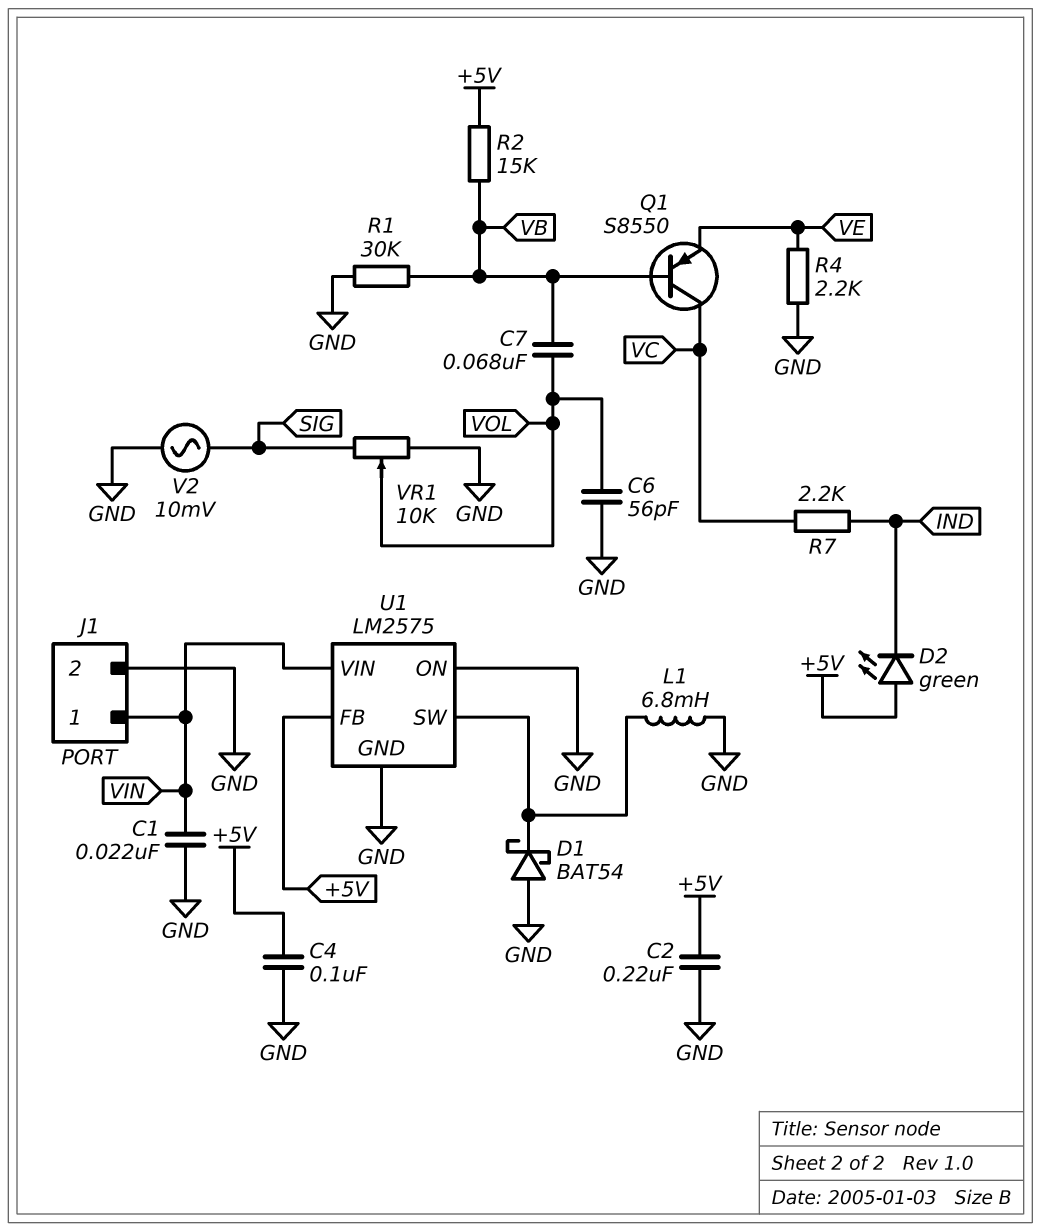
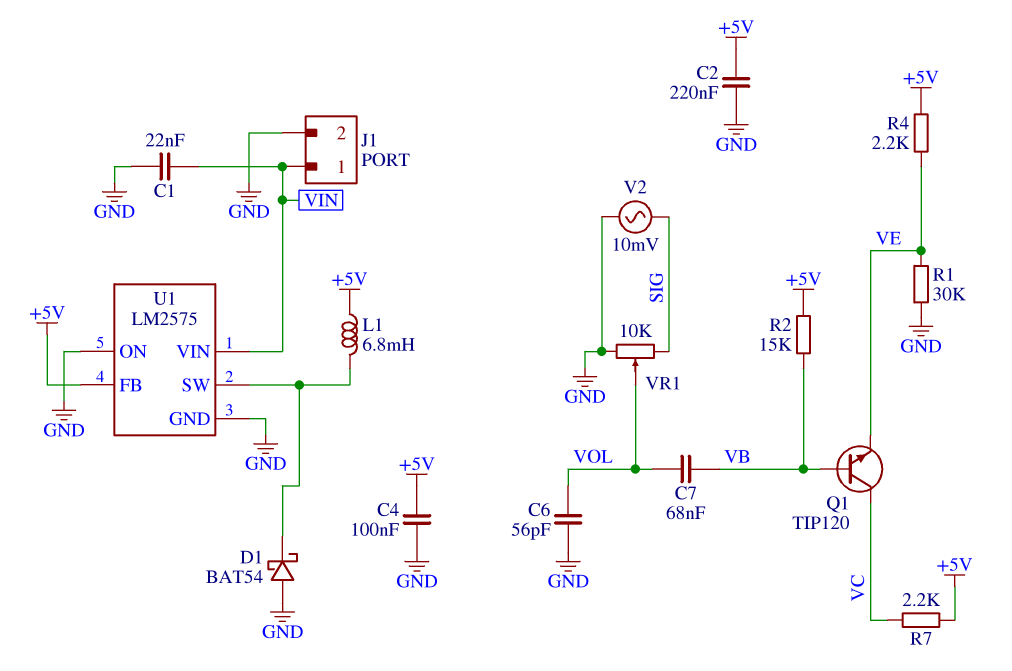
D2: LED green (A +5V, K IND) -> none
L1: 6.8mH (GND, U1/SW) -> 6.8mH (+5V, U1/SW)
Q1: PNP S8550 (B VB, C VC, E VE) -> NPN TIP120 (B VB, C VC, E VE)
R1: 30k (GND, VB) -> 30k (GND, VE)
R4: 2.2k (GND, VE) -> 2.2k (+5V, VE)
R7: 2.2k (IND, VC) -> 2.2k (+5V, VC)

